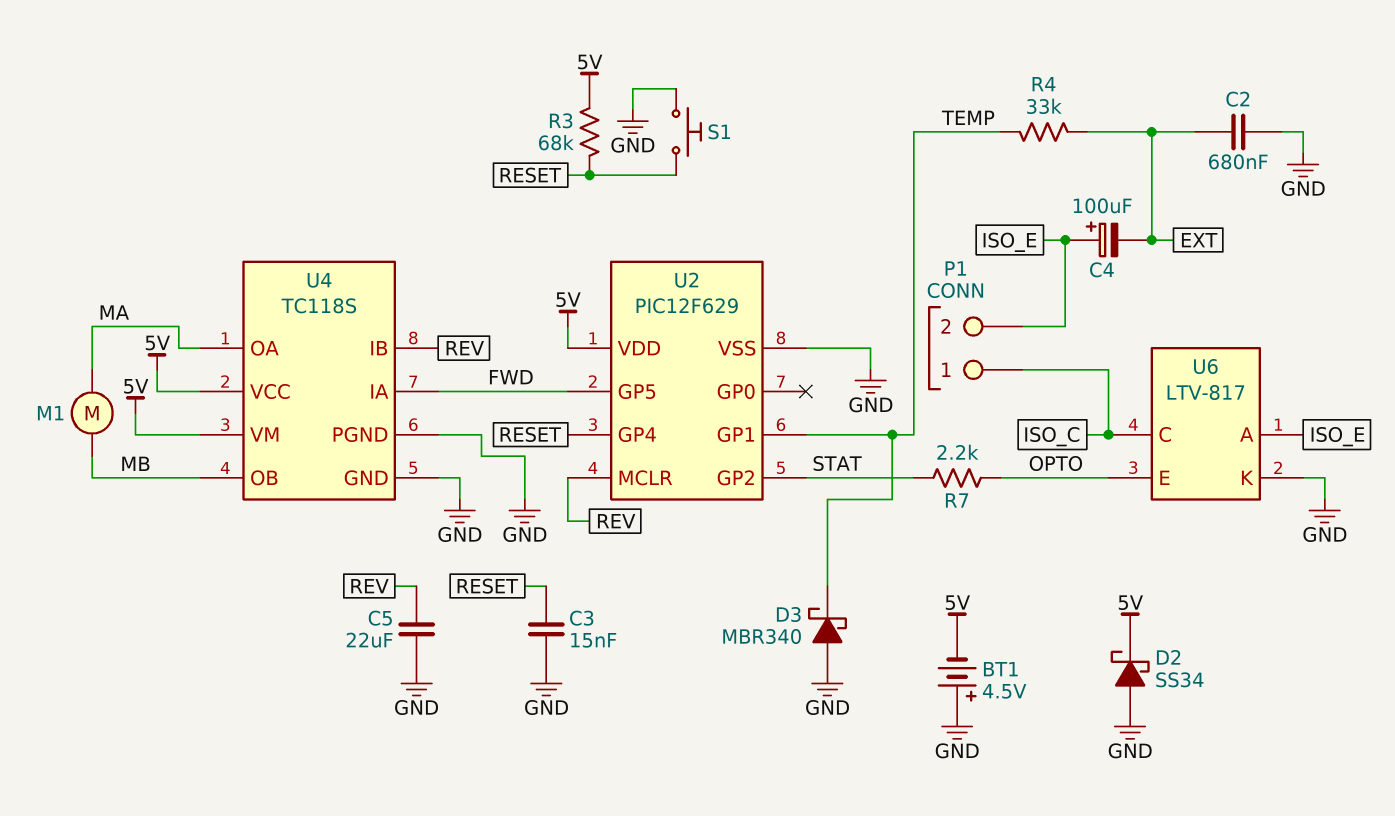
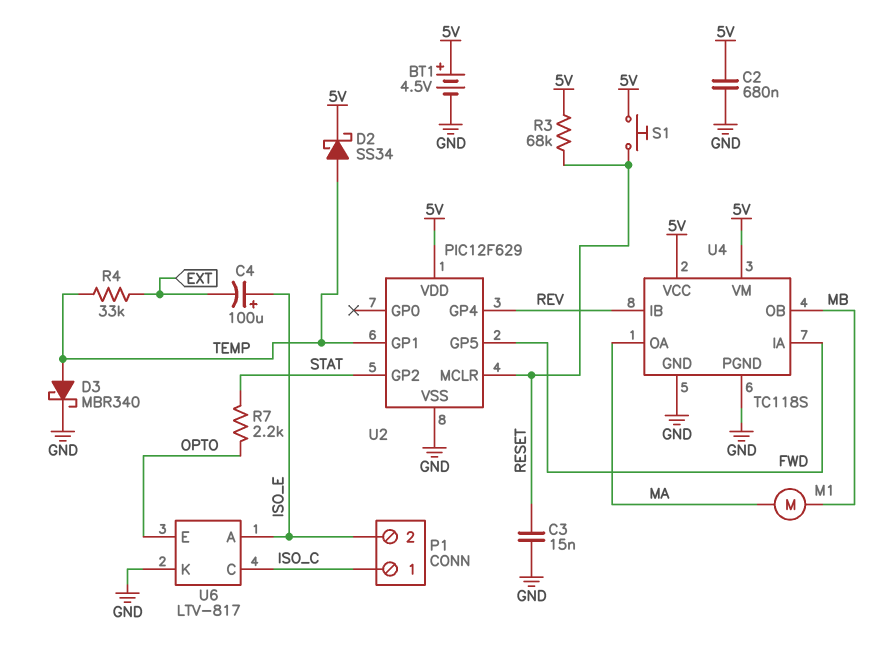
BT1: 4.5V (plus GND, minus 5V) -> 4.5V (plus 5V, minus GND)
C2: 680nF (EXT, GND) -> 680nF (5V, GND)
C5: 22uF (GND, REV) -> none
D2: schottky SS34 (A GND, K 5V) -> schottky SS34 (A TEMP, K 5V)
D3: schottky MBR340 (A GND, K TEMP) -> schottky MBR340 (A TEMP, K GND)
S1: button (GND, RESET) -> button (5V, RESET)
U2 pin GP4: RESET -> REV
U2 pin MCLR: REV -> RESET

